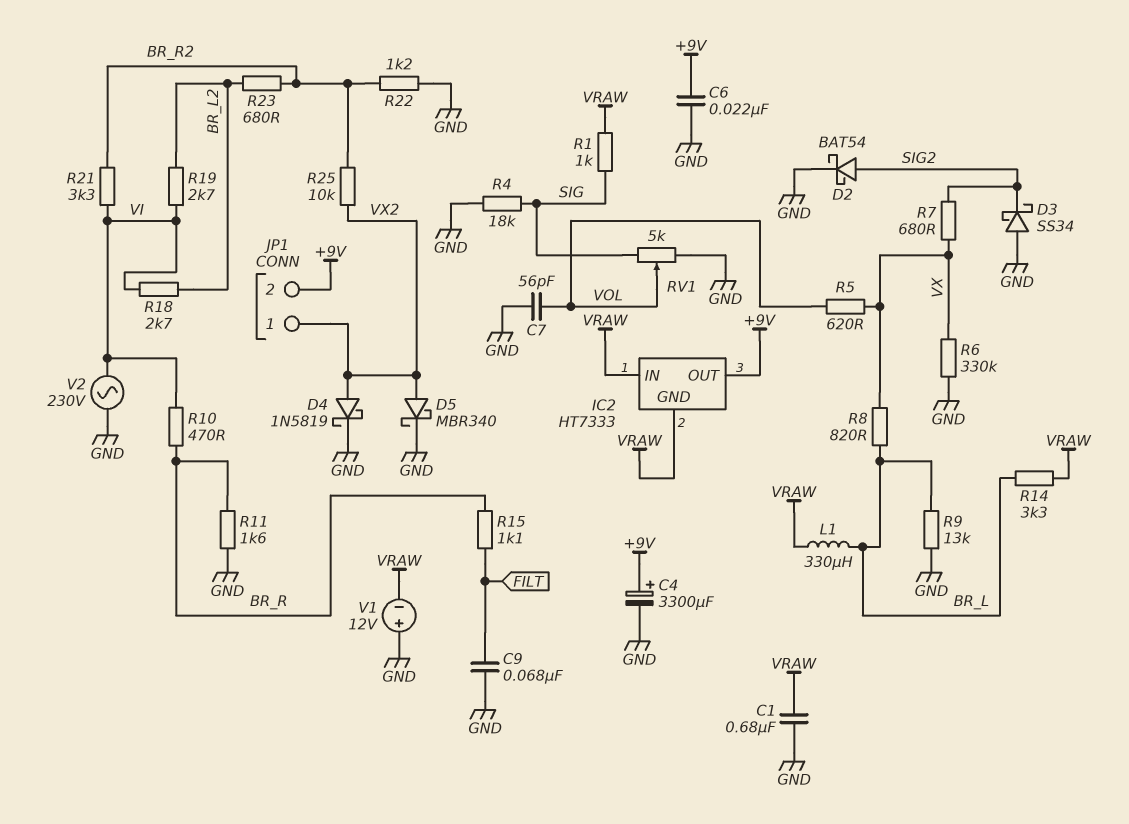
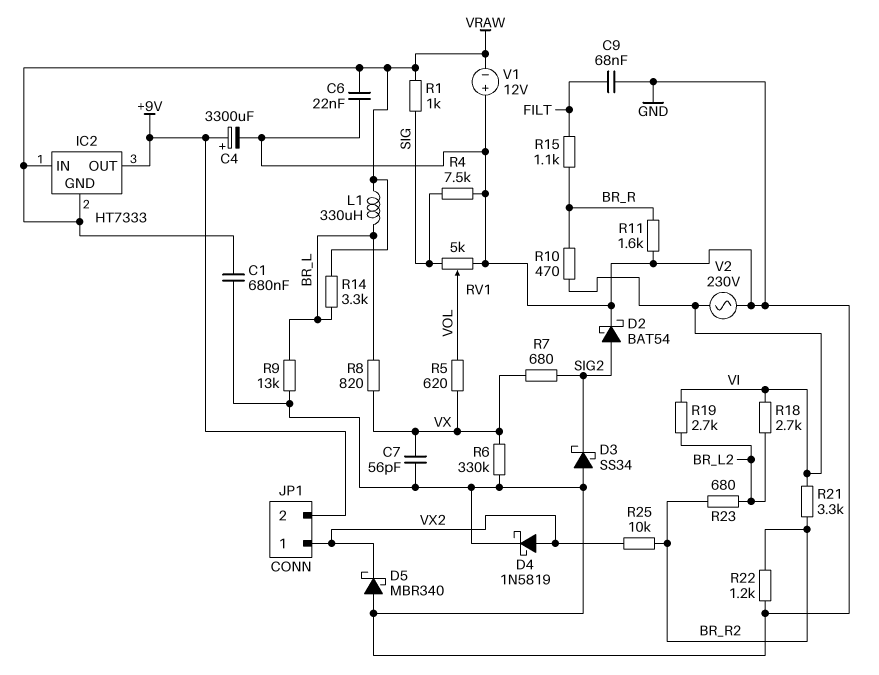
C6: 22nF (+9V, GND) -> 22nF (GND, VRAW)
C7: 56pF (GND, VOL) -> 56pF (GND, VX)
D5: schottky MBR340 (A VX2, K GND) -> schottky MBR340 (A GND, K VX2)
R4: 18k (GND, SIG) -> 7.5k (GND, SIG)

